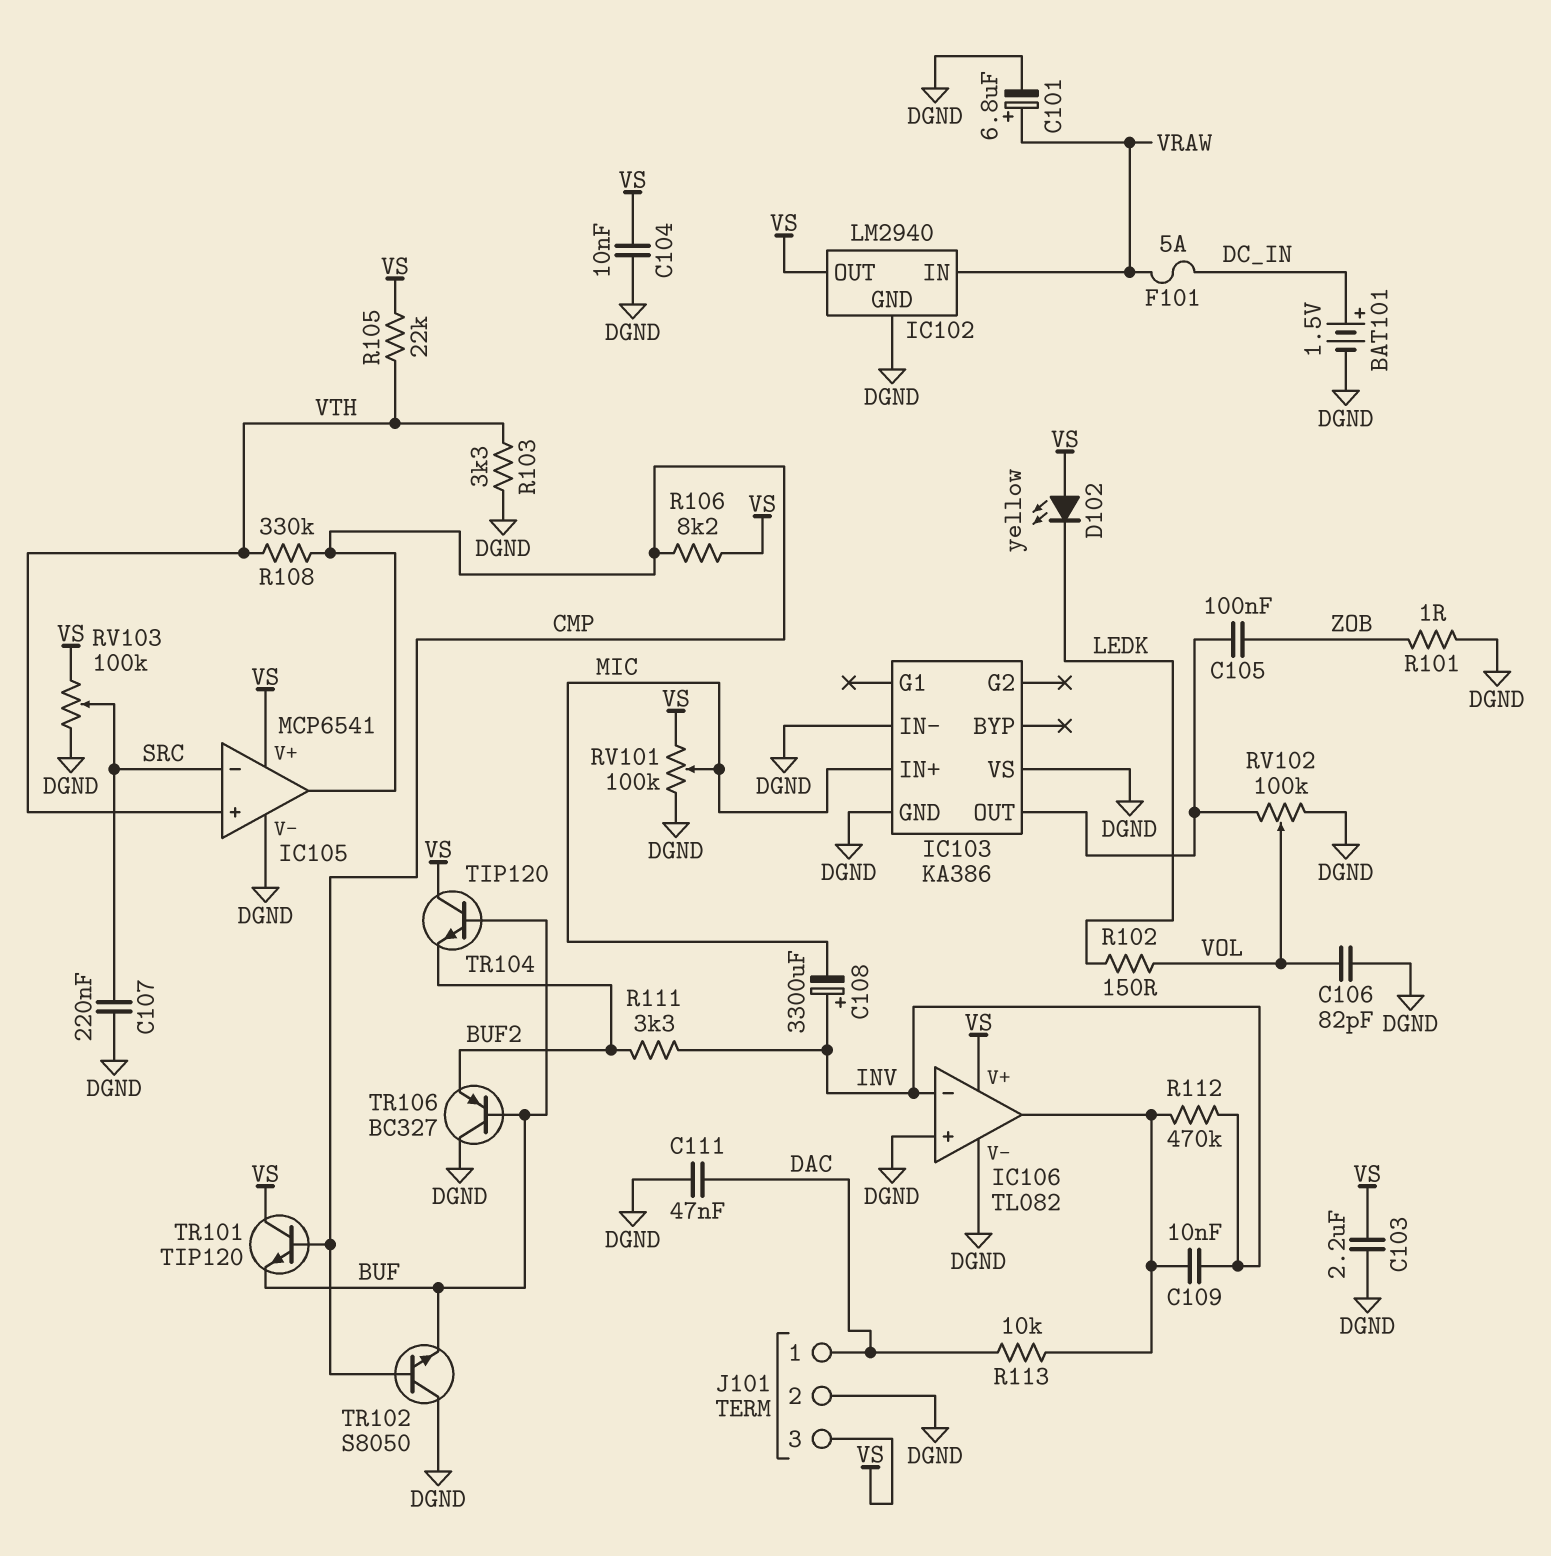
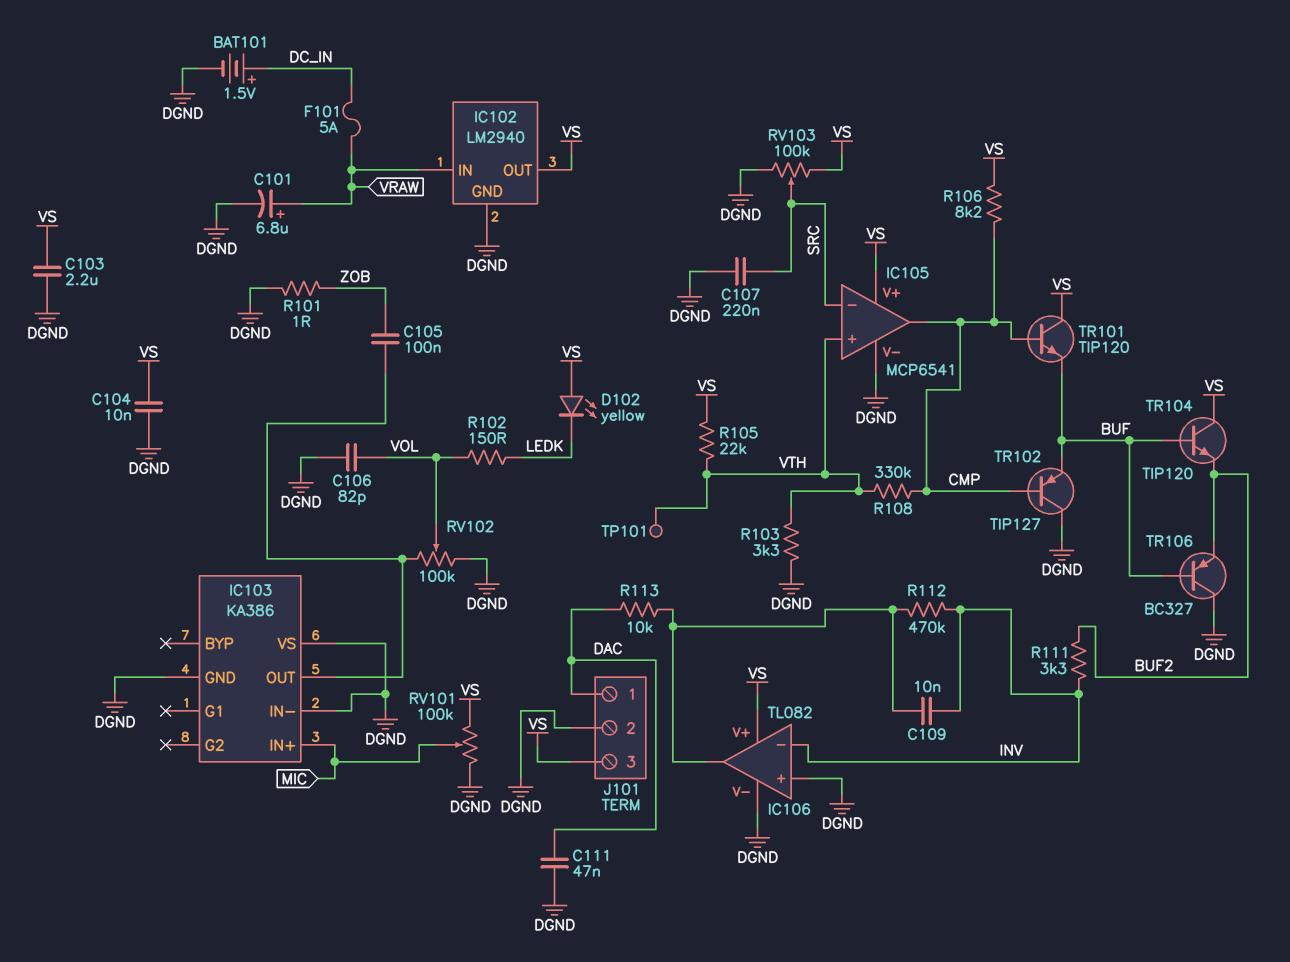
C108: 3300uF (plus INV, minus MIC) -> none
TP101: none -> test point (VTH)
TR102: NPN S8050 (B CMP, C DGND, E BUF) -> PNP TIP127 (B CMP, C DGND, E BUF)

